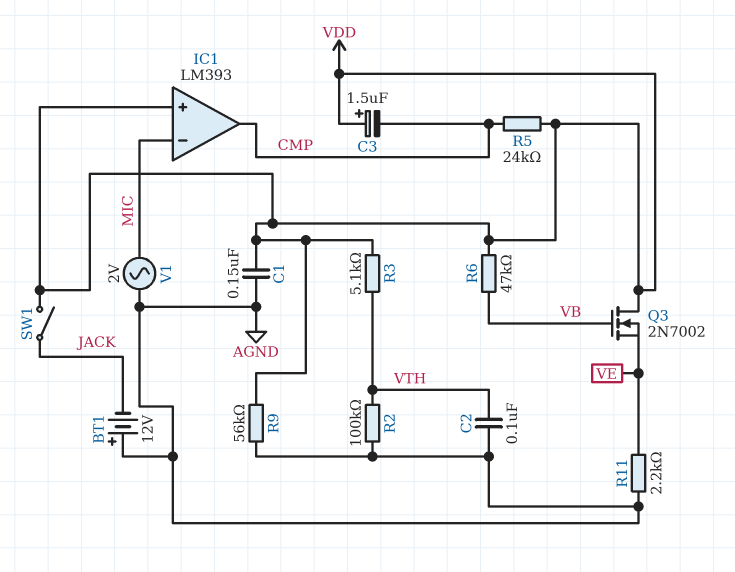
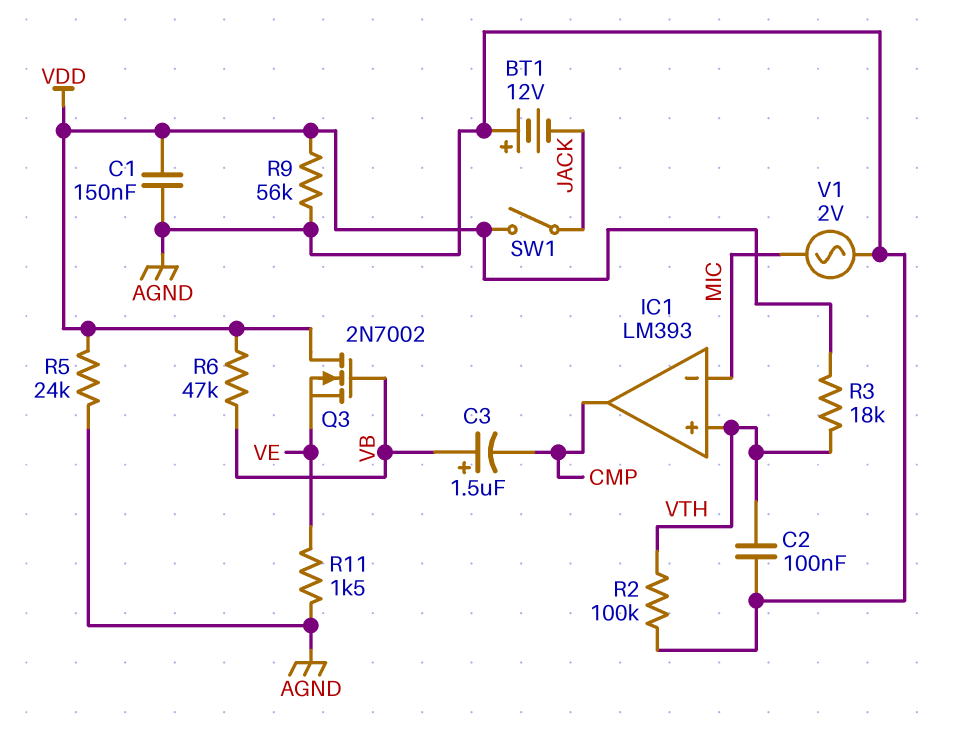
C3: 1.5uF (plus VDD, minus CMP) -> 1.5uF (plus VB, minus CMP)
IC1 pin in+: VDD -> VTH
R3: 5.1k (VDD, VTH) -> 18k (VDD, VTH)
R5: 24k (CMP, VDD) -> 24k (AGND, VDD)
R11: 2.2k (AGND, VE) -> 1.5k (AGND, VE)

